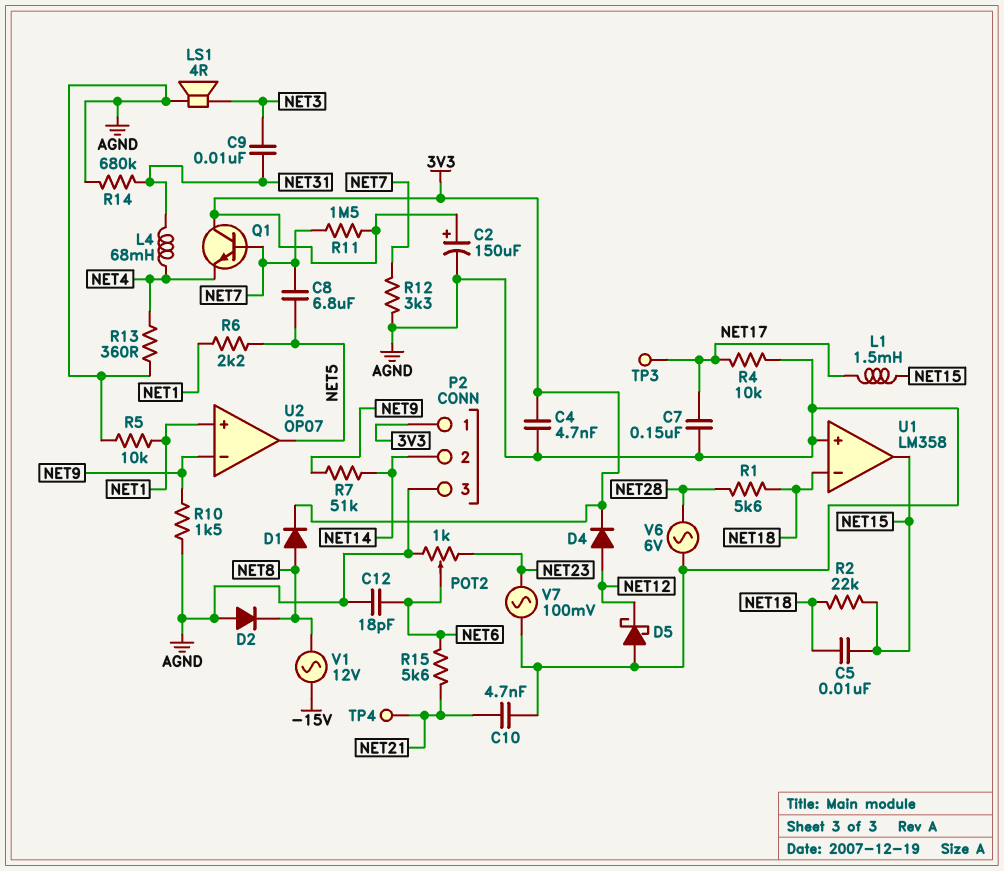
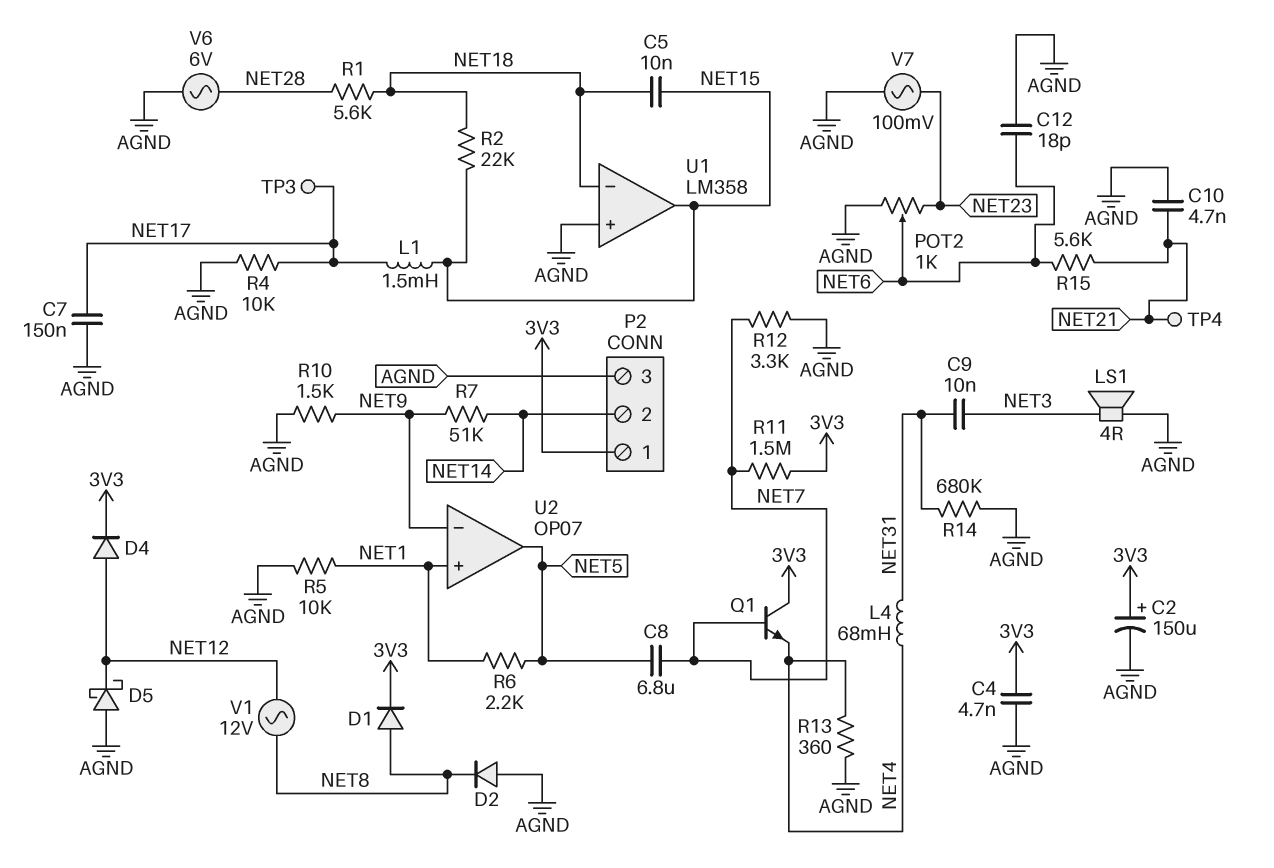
V1: AC 12V (-15V, NET8) -> AC 12V (NET8, NET12)

